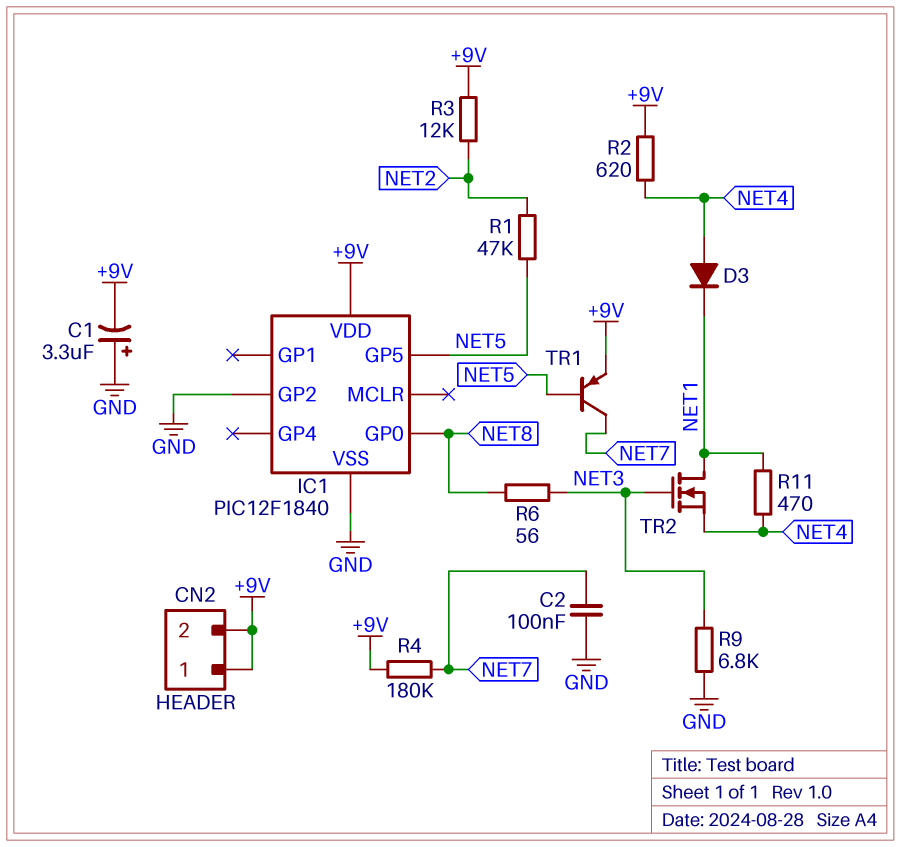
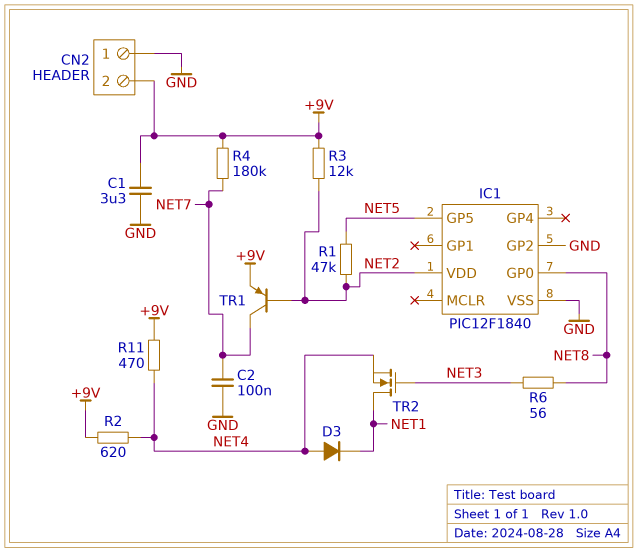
C1: 3.3uF (plus GND, minus +9V) -> 3.3uF (+9V, GND)
CN2 pin 1: +9V -> GND
IC1 pin VDD: +9V -> NET2
R9: 6.8k (GND, NET3) -> none
R11: 470 (NET1, NET4) -> 470 (+9V, NET4)
TR1: PNP (B NET5, C NET7, E +9V) -> PNP (B NET2, C NET7, E +9V)

